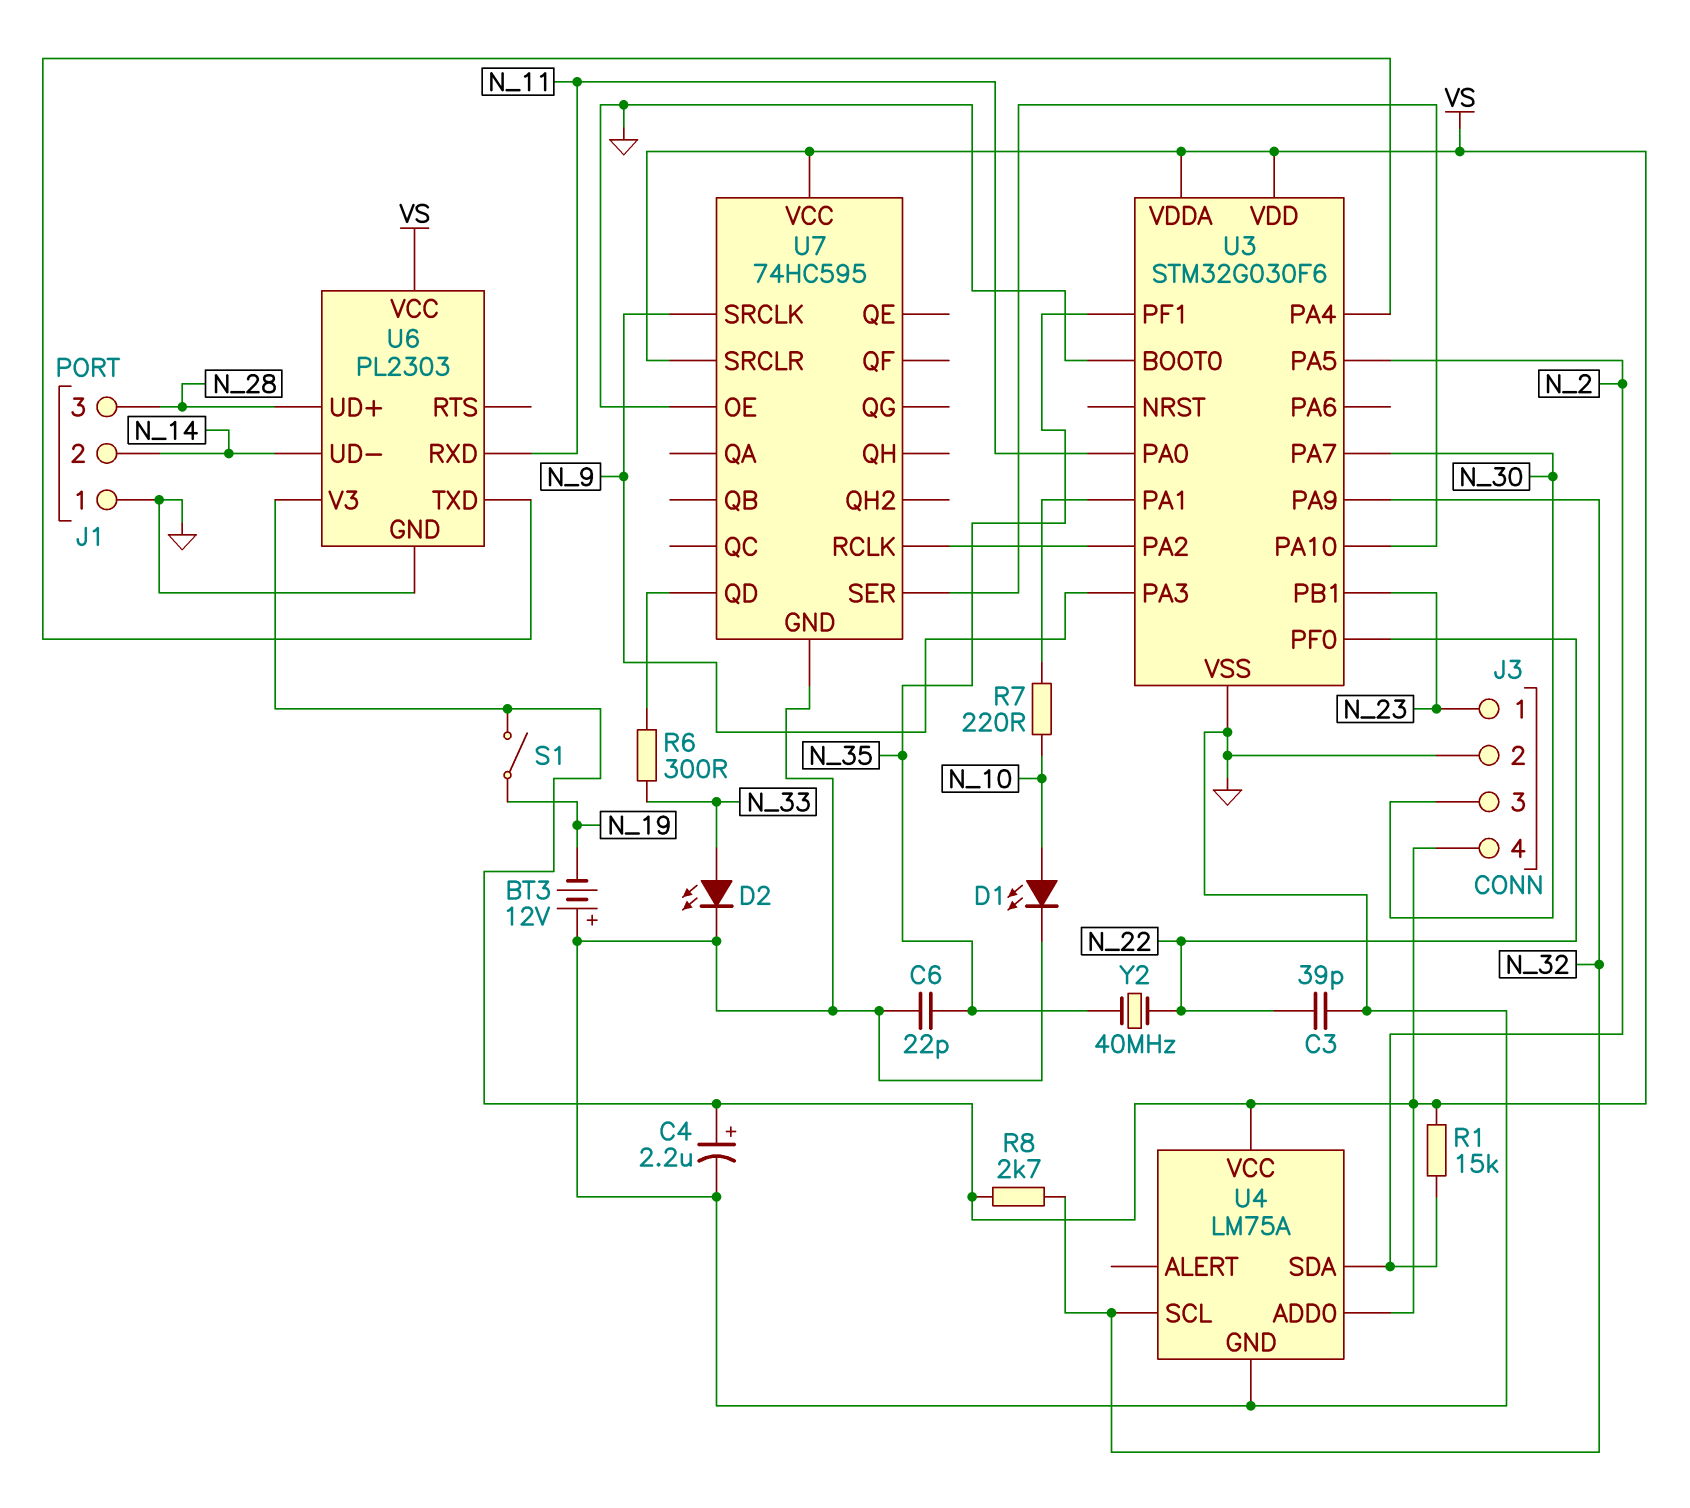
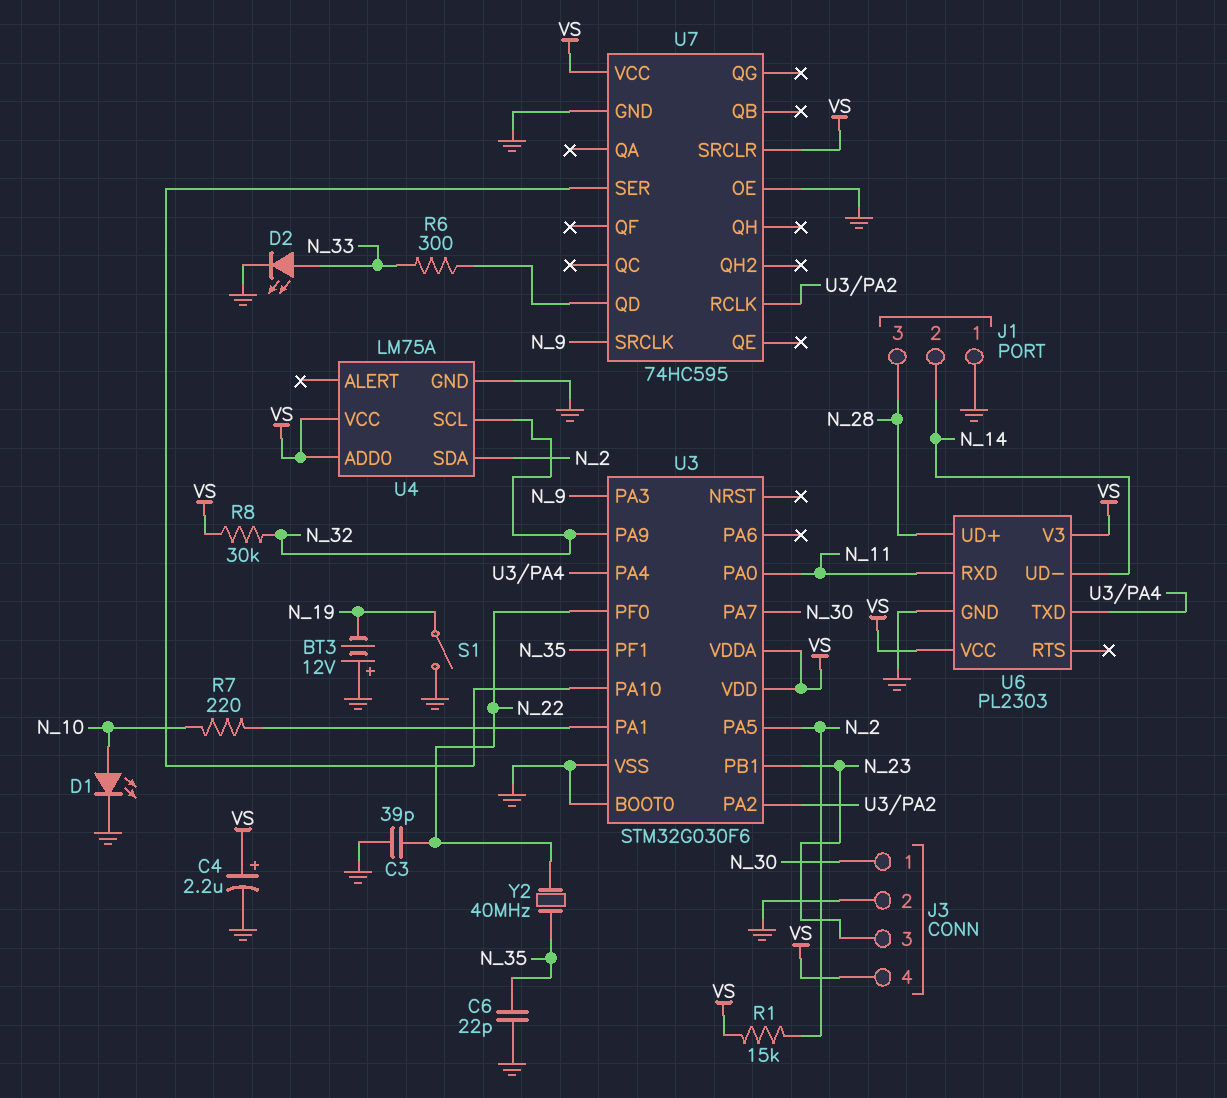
J3 pin 1: N_23 -> N_30
J3 pin 3: N_30 -> N_23
R8: 2.7k (N_32, VS) -> 30k (N_32, VS)
S1: switch (N_19, VS) -> switch (GND, N_19)

